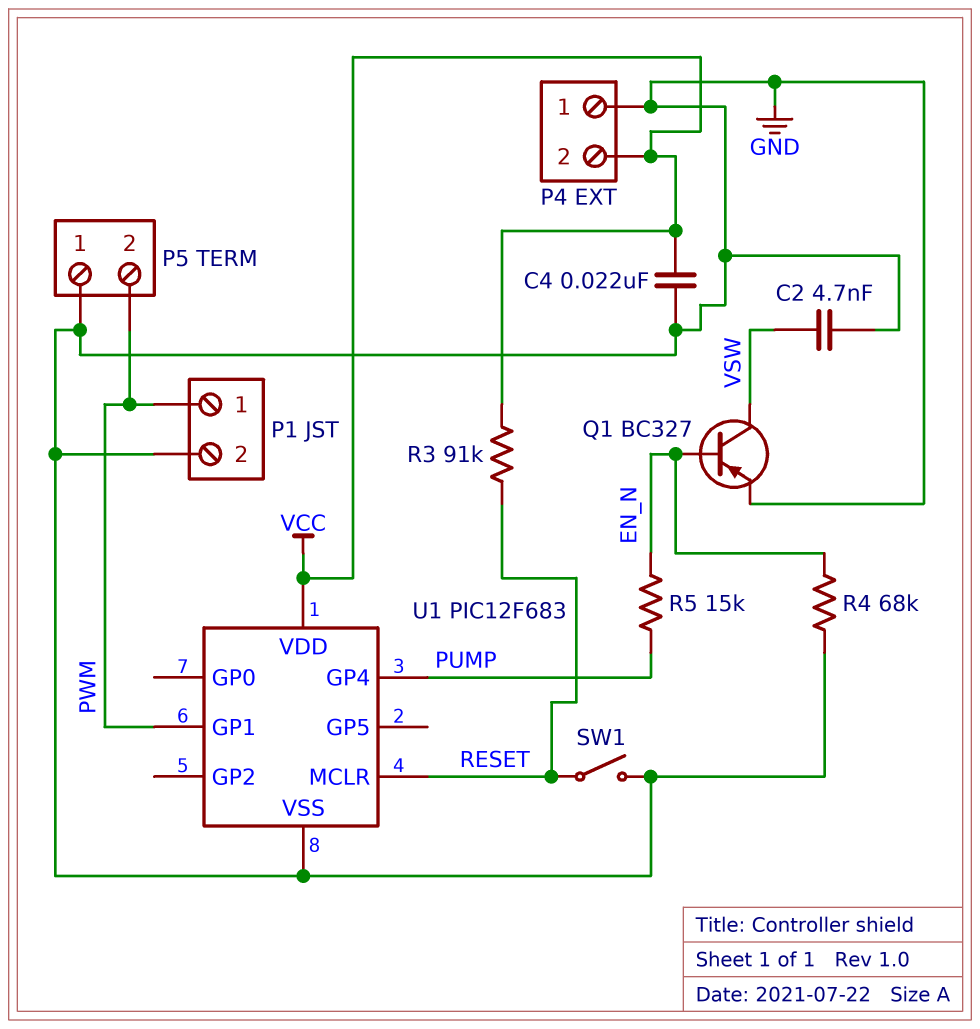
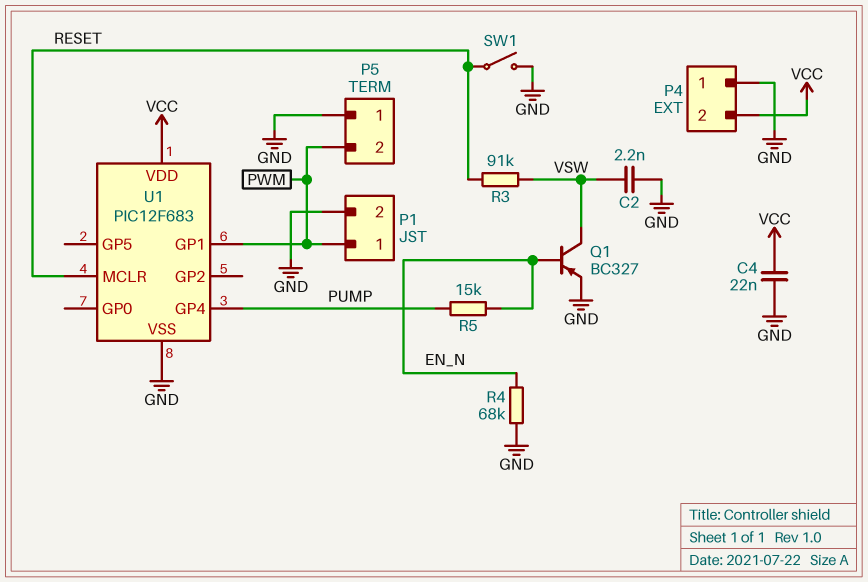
C2: 4.7nF (GND, VSW) -> 2.2nF (GND, VSW)
R3: 91k (RESET, VCC) -> 91k (RESET, VSW)

